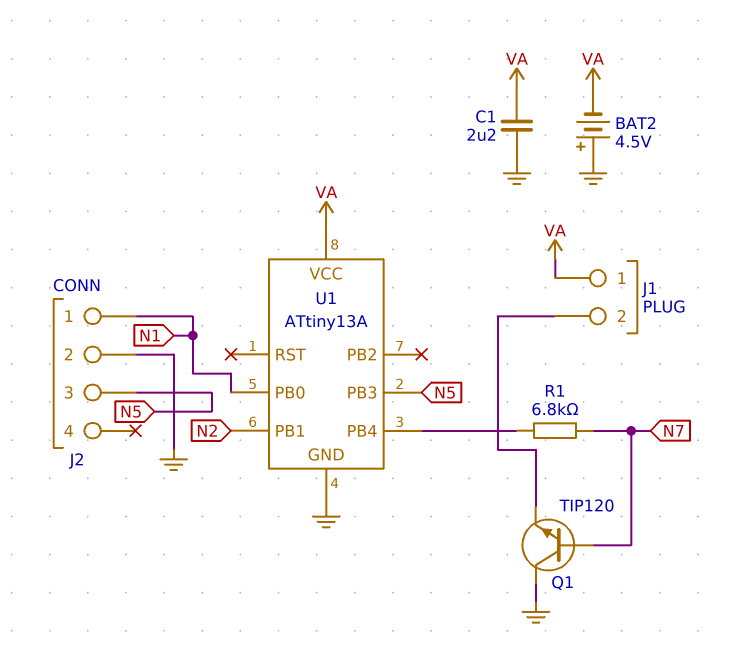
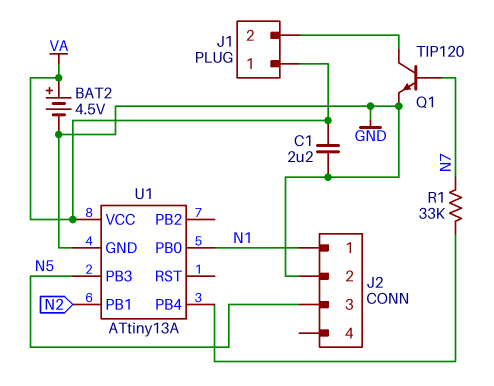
BAT2: 4.5V (plus GND, minus VA) -> 4.5V (plus VA, minus GND)
Q1: NPN TIP120 (B N7, C GND, E J1/2) -> NPN TIP120 (B N7, C J1/2, E GND)
R1: 6.8k (N7, U1/PB4) -> 33k (N7, U1/PB4)

